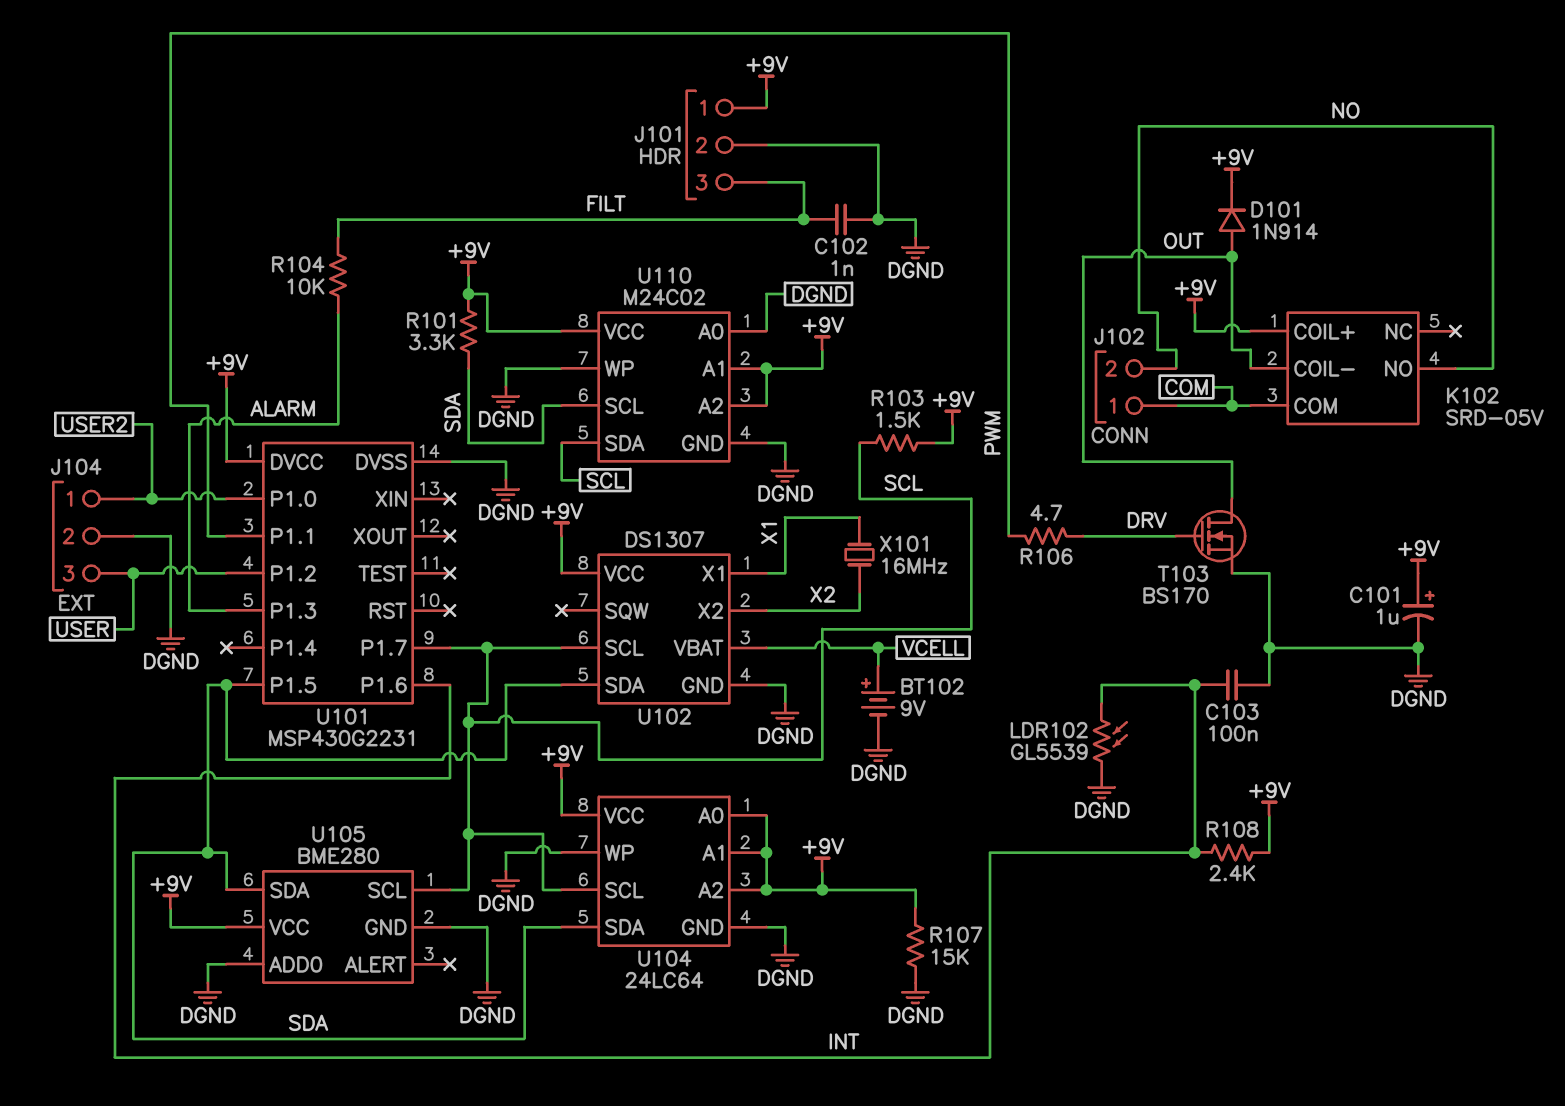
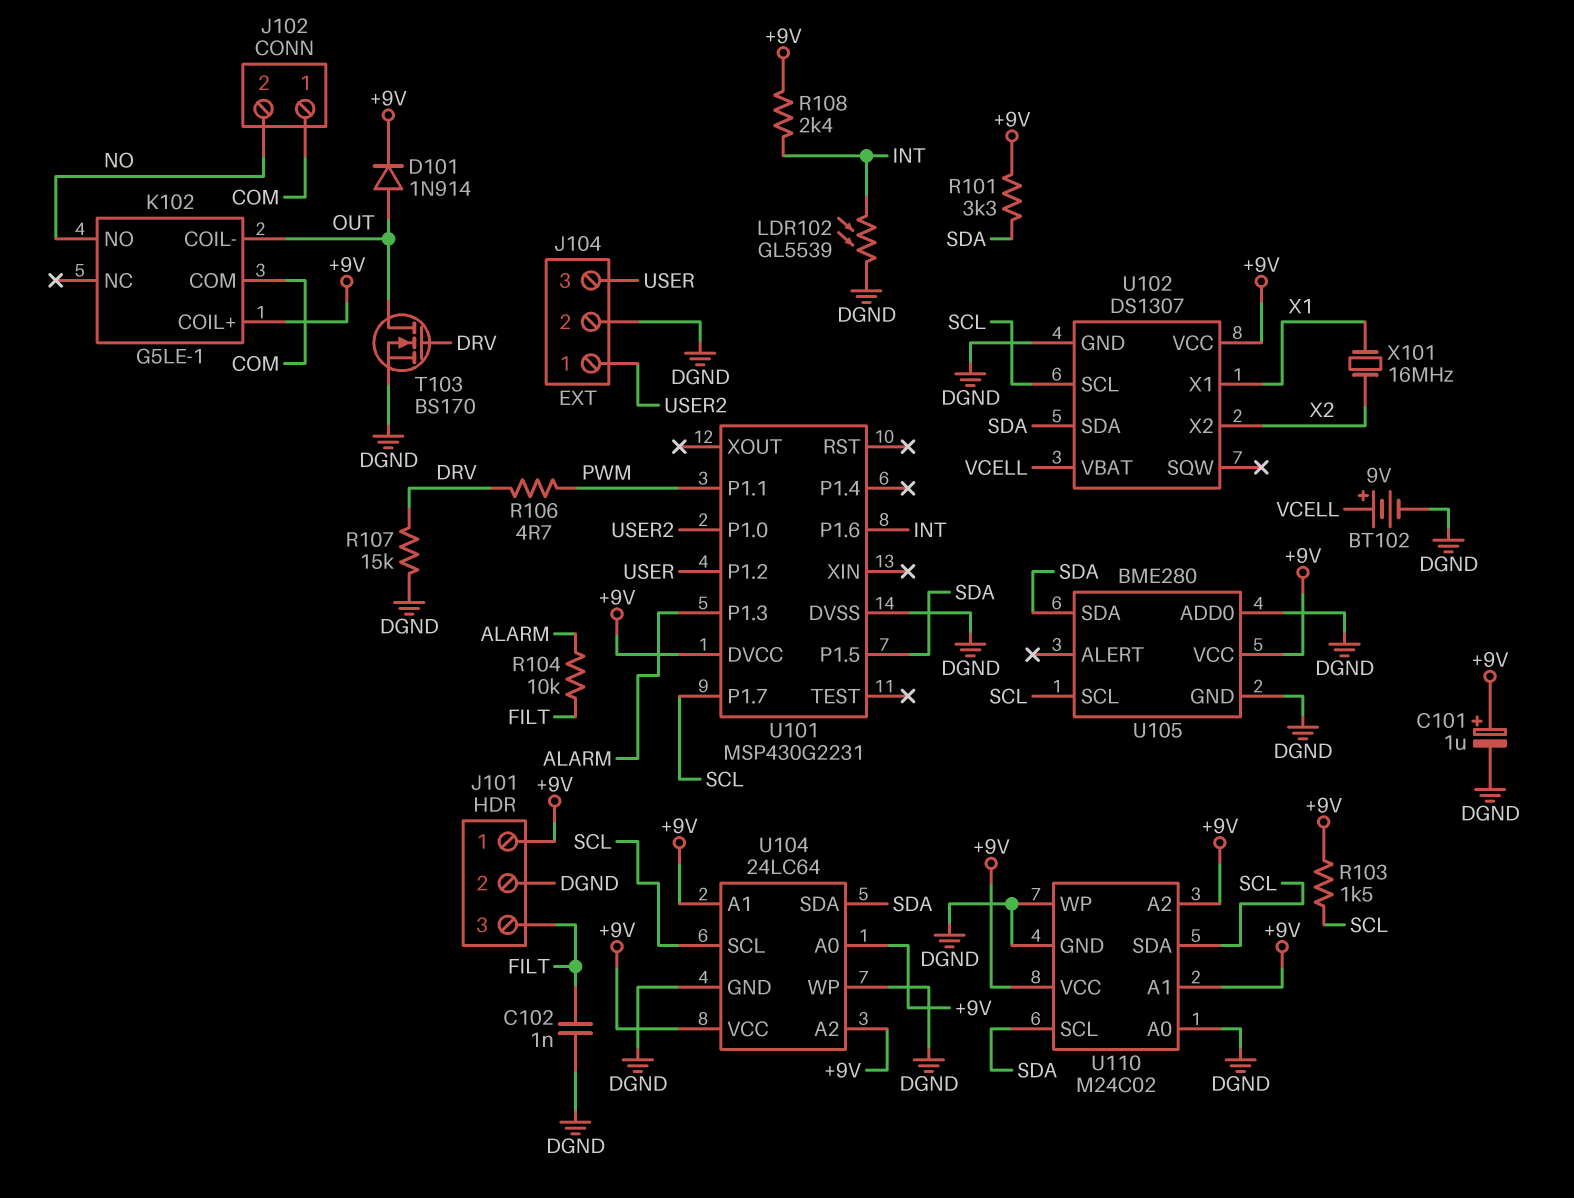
C103: 100nF (DGND, INT) -> none
K102: SRD-05V -> G5LE-1
R107: 15k (+9V, DGND) -> 15k (DGND, DRV)

